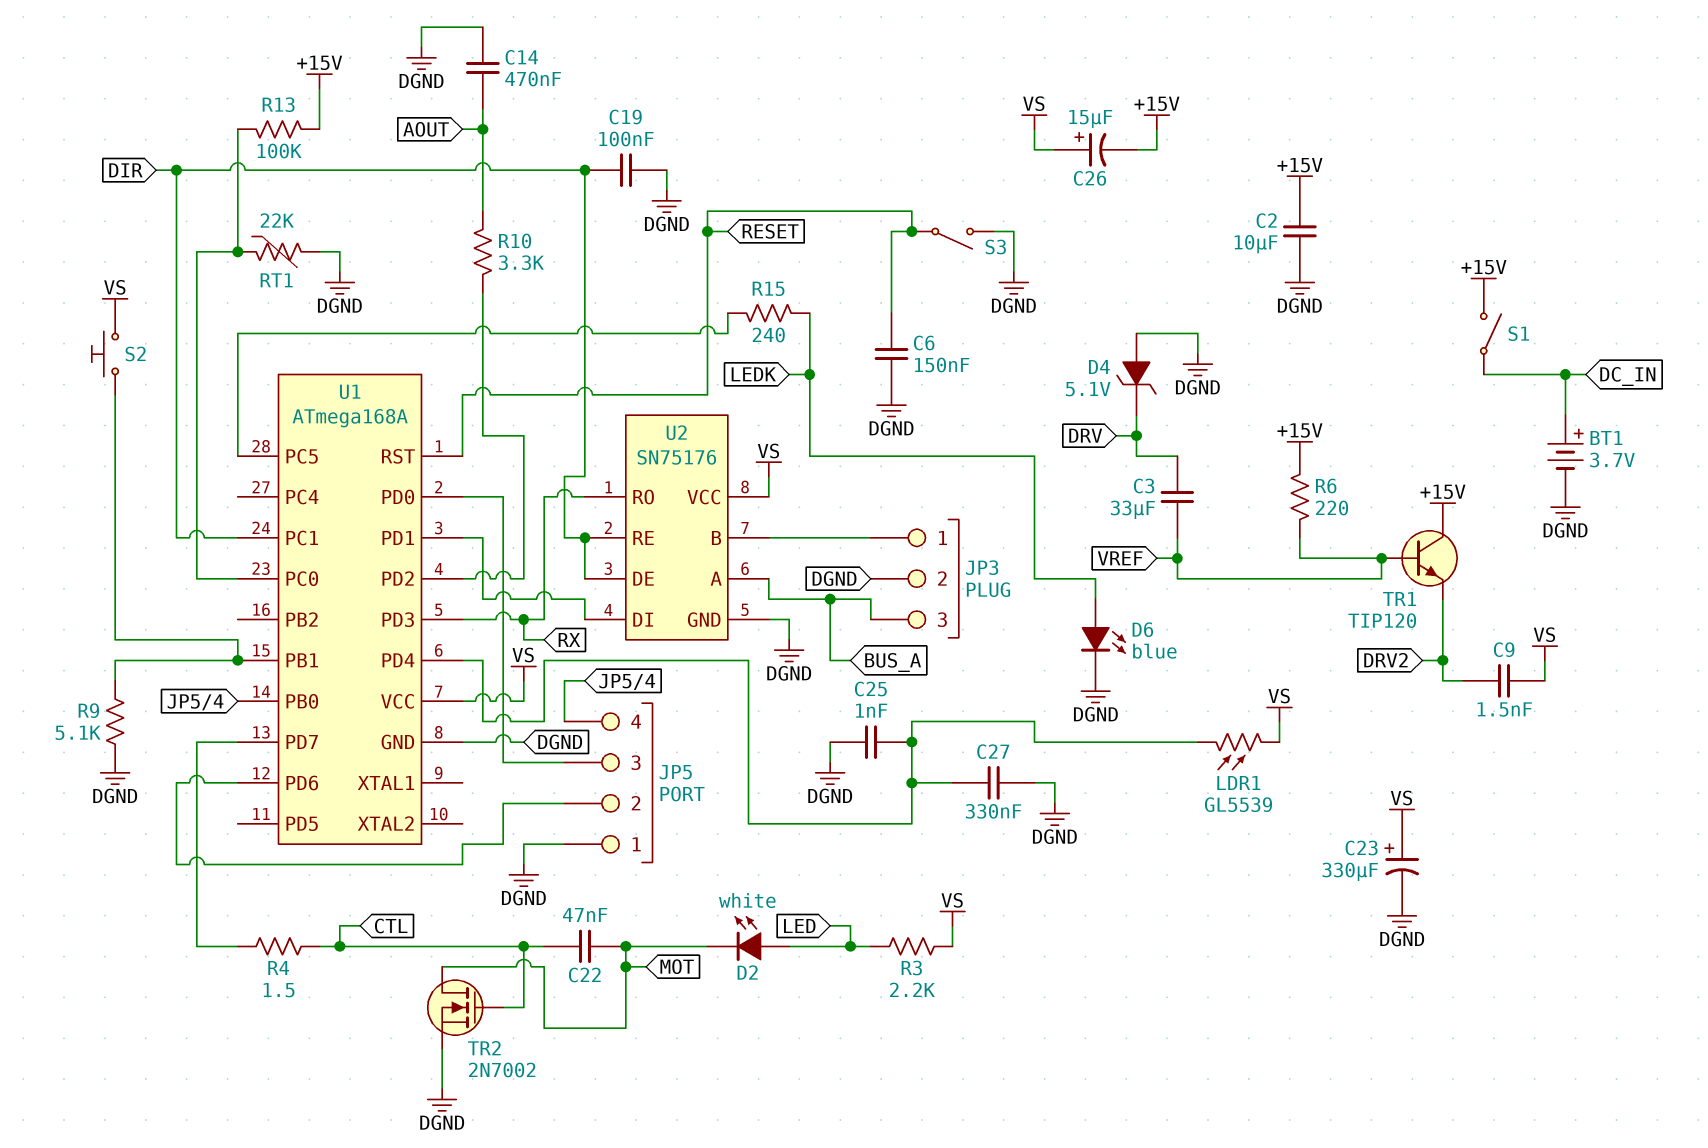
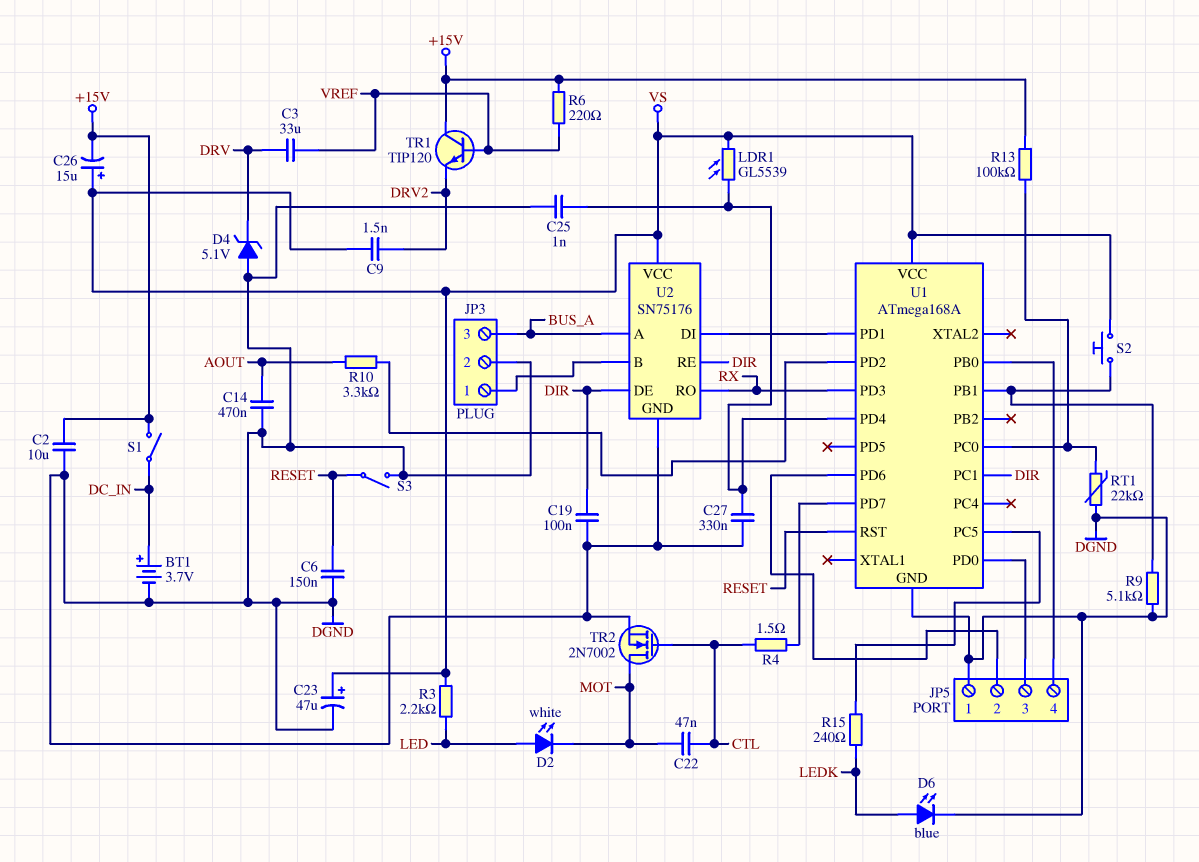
C23: 330uF (plus VS, minus DGND) -> 47uF (plus VS, minus DGND)

